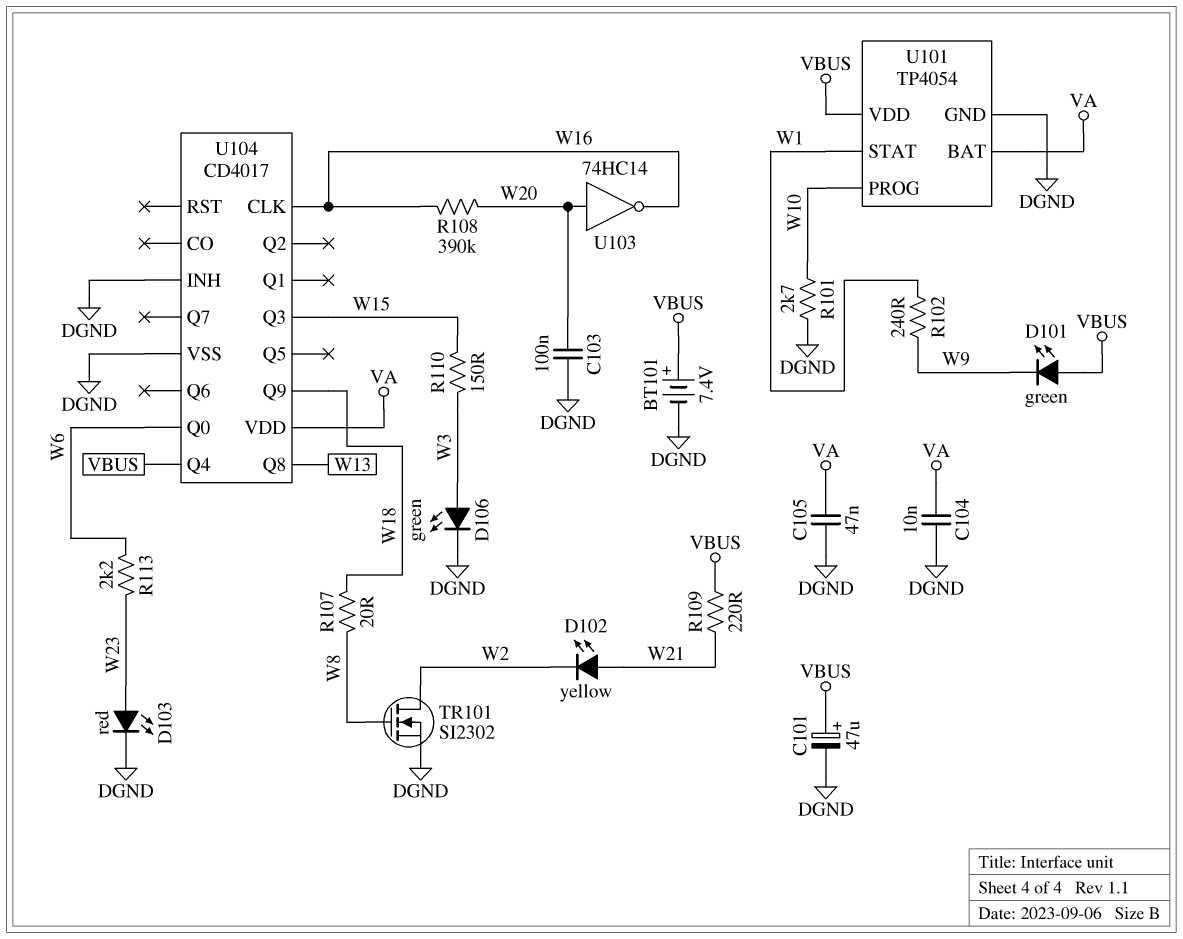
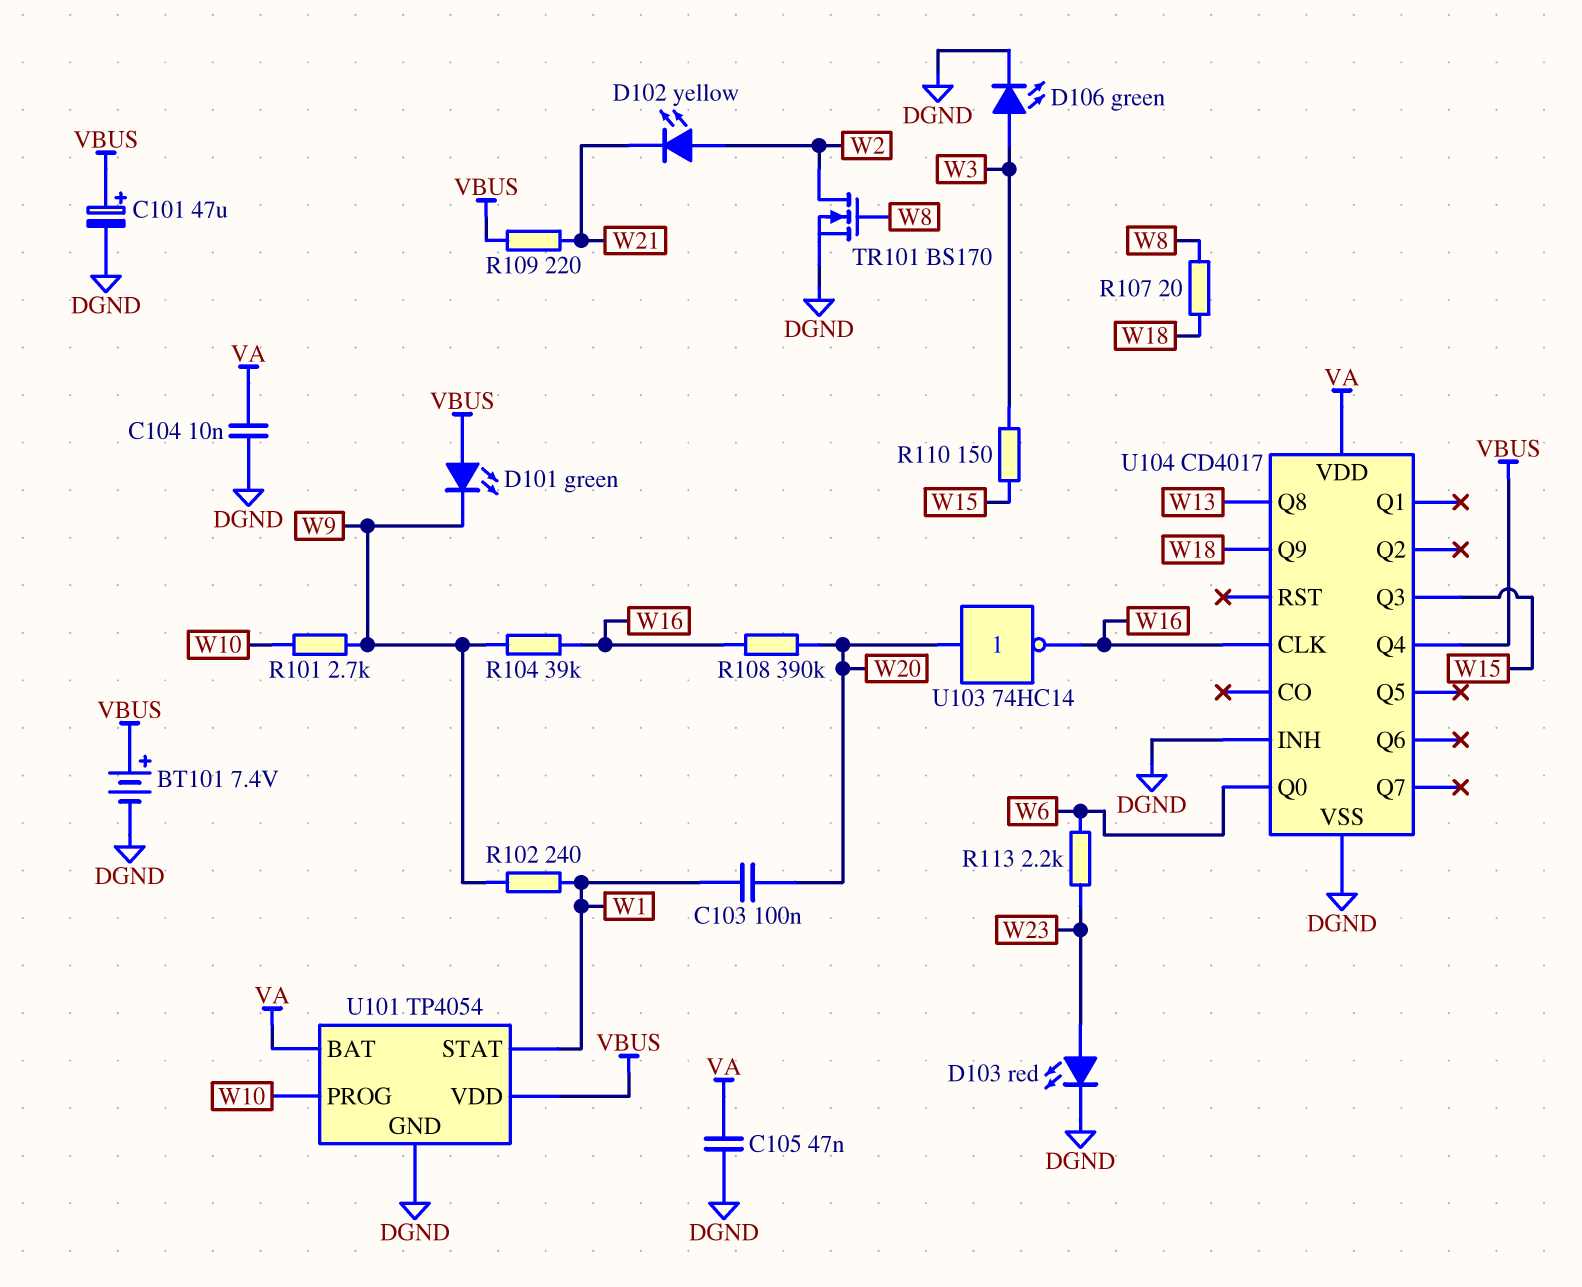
C103: 100nF (DGND, W20) -> 100nF (W1, W20)
D102: LED yellow (A W21, K W2) -> LED yellow (A W2, K W21)
R101: 2.7k (DGND, W10) -> 2.7k (W9, W10)
R104: none -> 39k (W9, W16)
TR101: NMOS SI2302 (G W8, D W2, S DGND) -> NMOS BS170 (G W8, D W2, S DGND)

